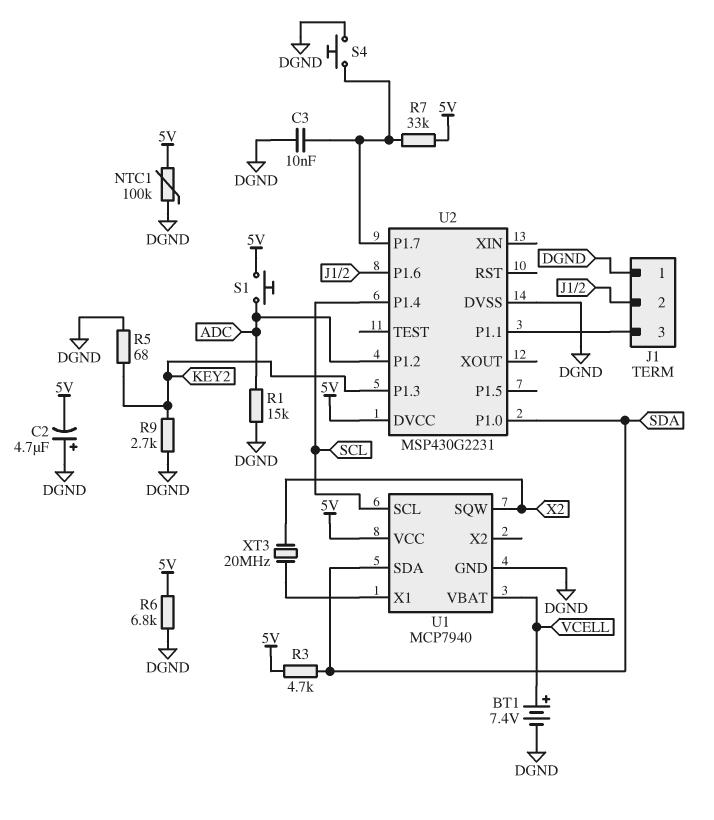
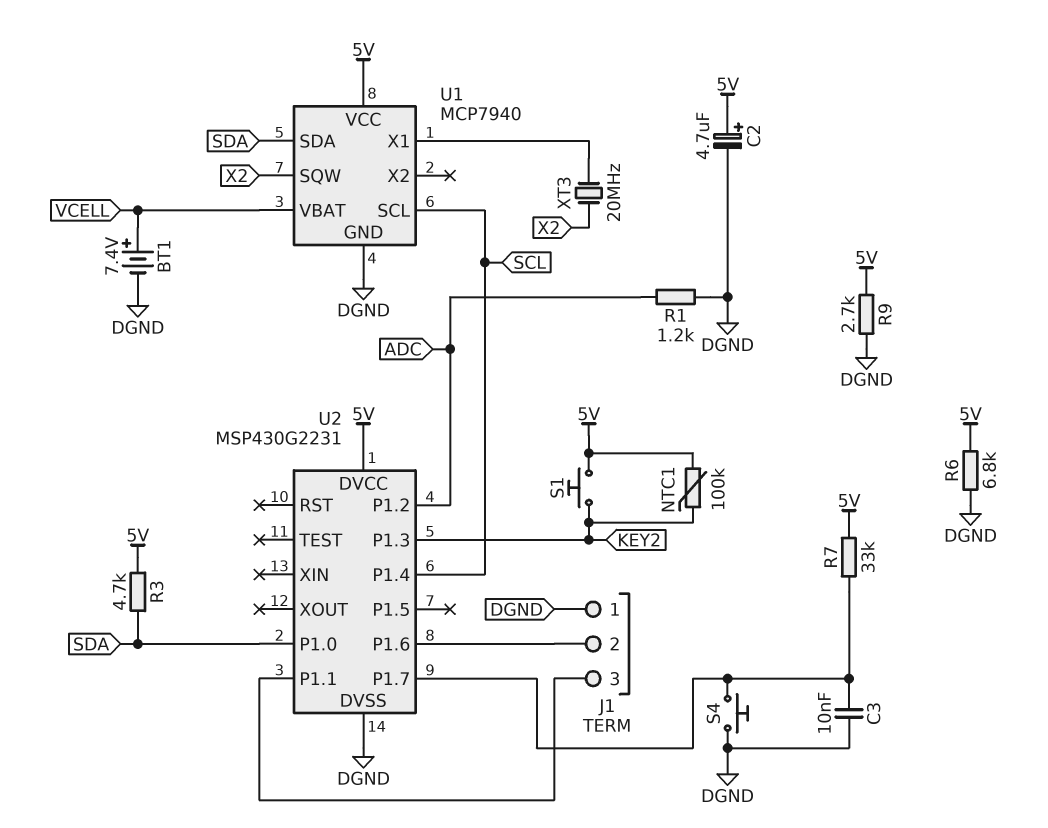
C2: 4.7uF (plus DGND, minus 5V) -> 4.7uF (plus 5V, minus DGND)
NTC1: 100k (5V, DGND) -> 100k (5V, KEY2)
R1: 15k (ADC, DGND) -> 1.2k (ADC, DGND)
R5: 68 (DGND, KEY2) -> none
R9: 2.7k (DGND, KEY2) -> 2.7k (5V, DGND)
S1: button (5V, ADC) -> button (5V, KEY2)

